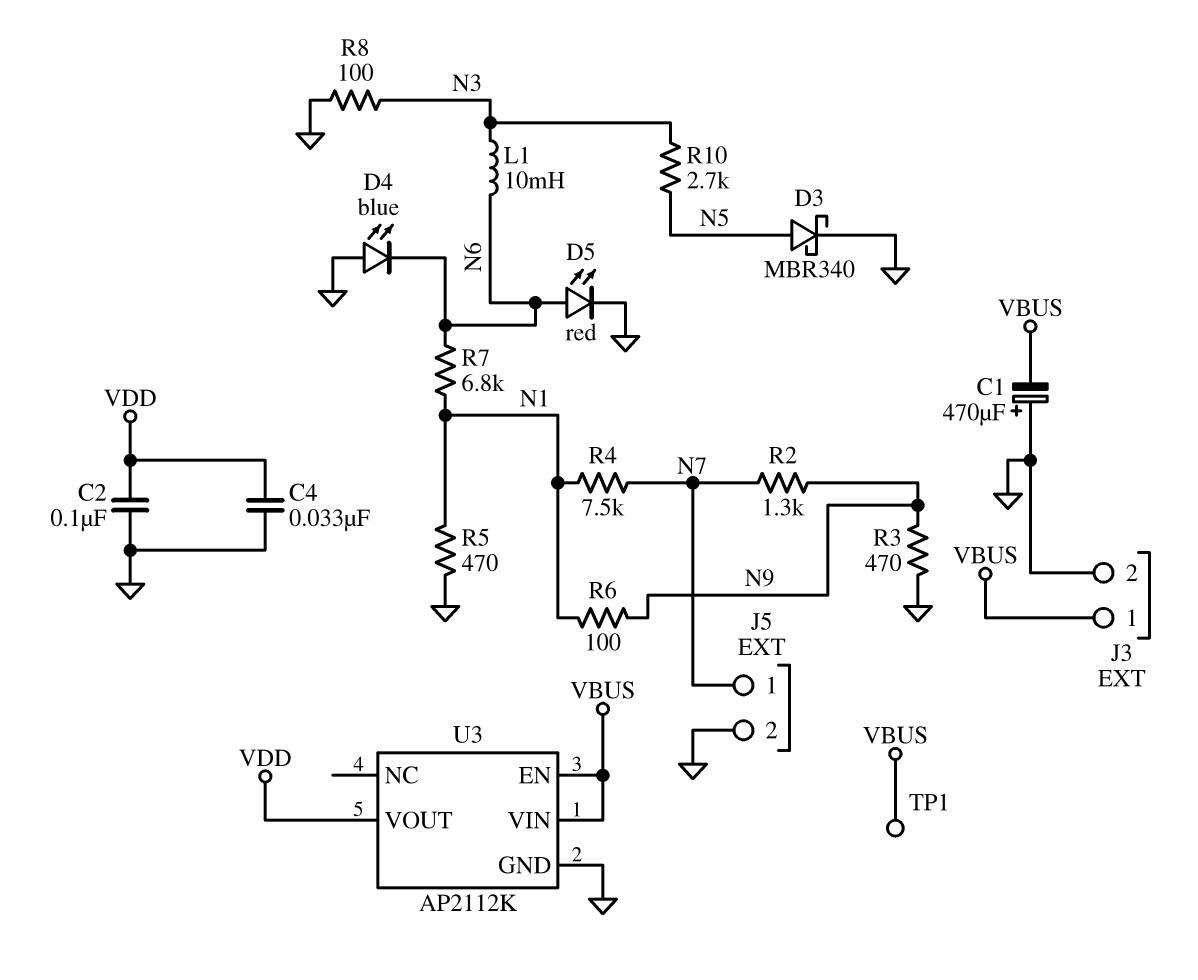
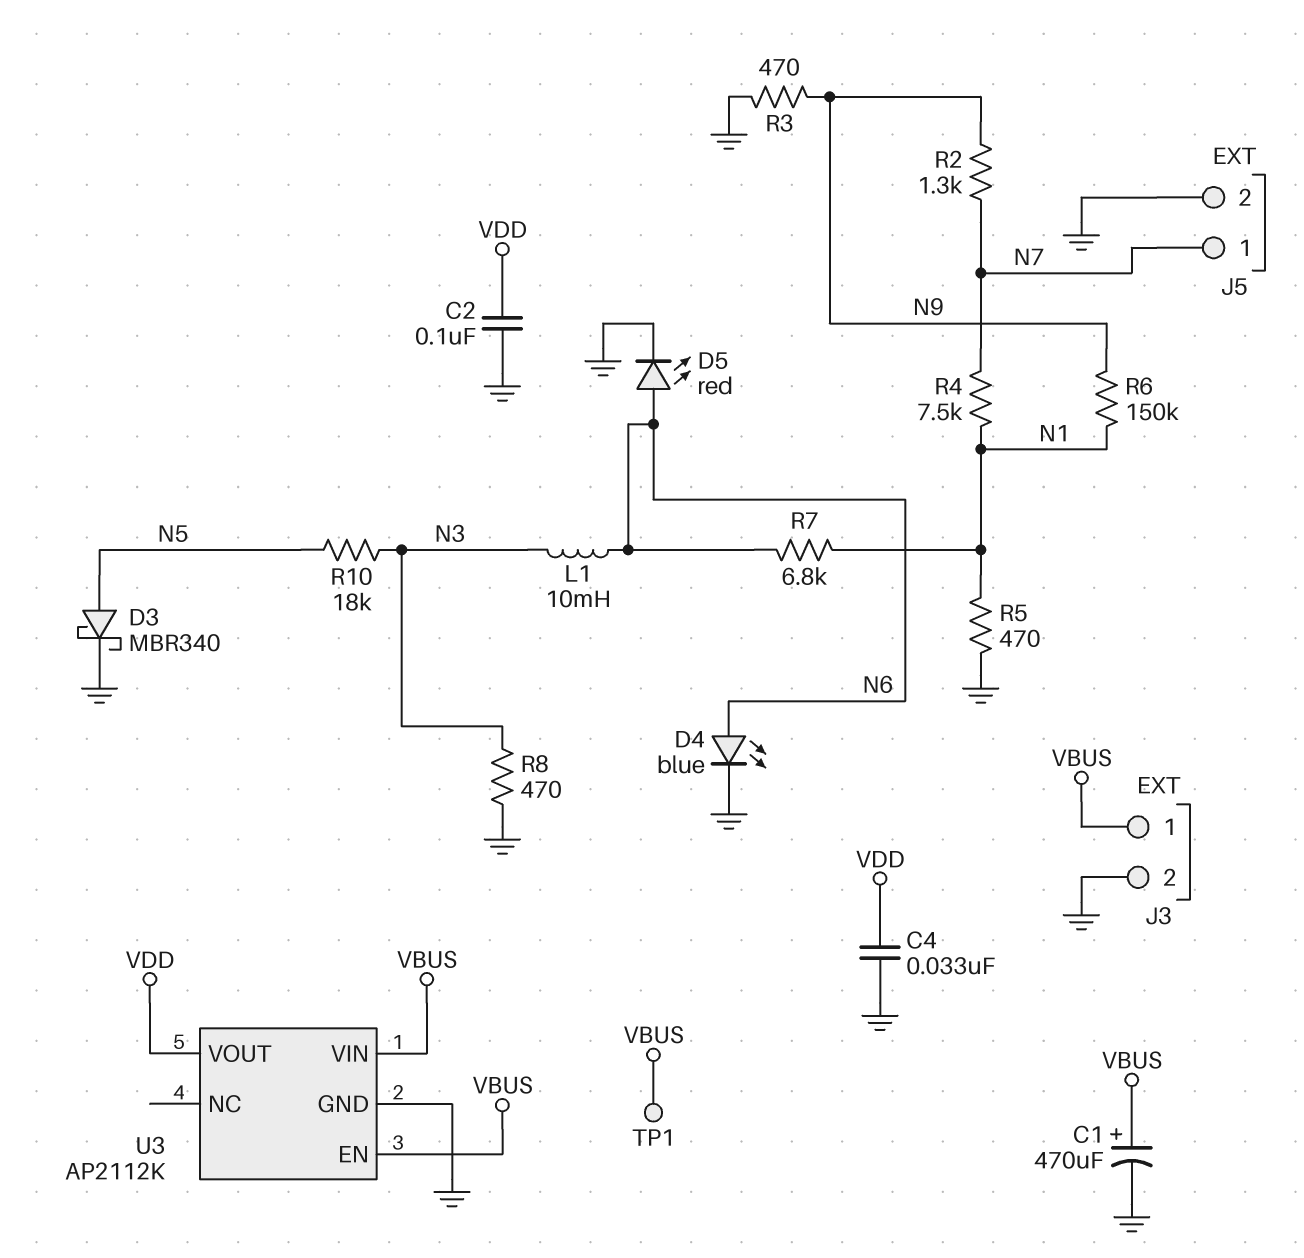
C1: 470uF (plus GND, minus VBUS) -> 470uF (plus VBUS, minus GND)
D4: LED blue (A GND, K N6) -> LED blue (A N6, K GND)
R6: 100 (N1, N9) -> 150k (N1, N9)
R8: 100 (GND, N3) -> 470 (GND, N3)
R10: 2.7k (N3, N5) -> 18k (N3, N5)

